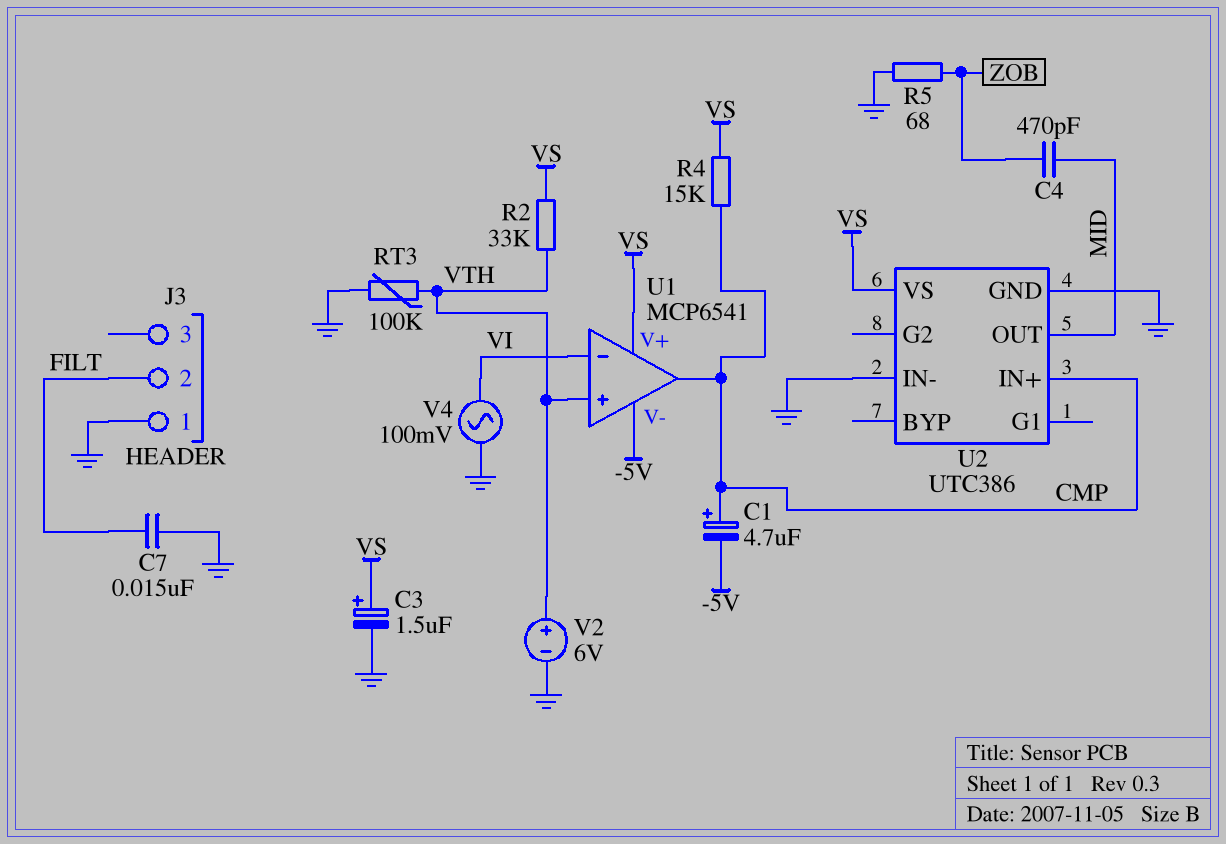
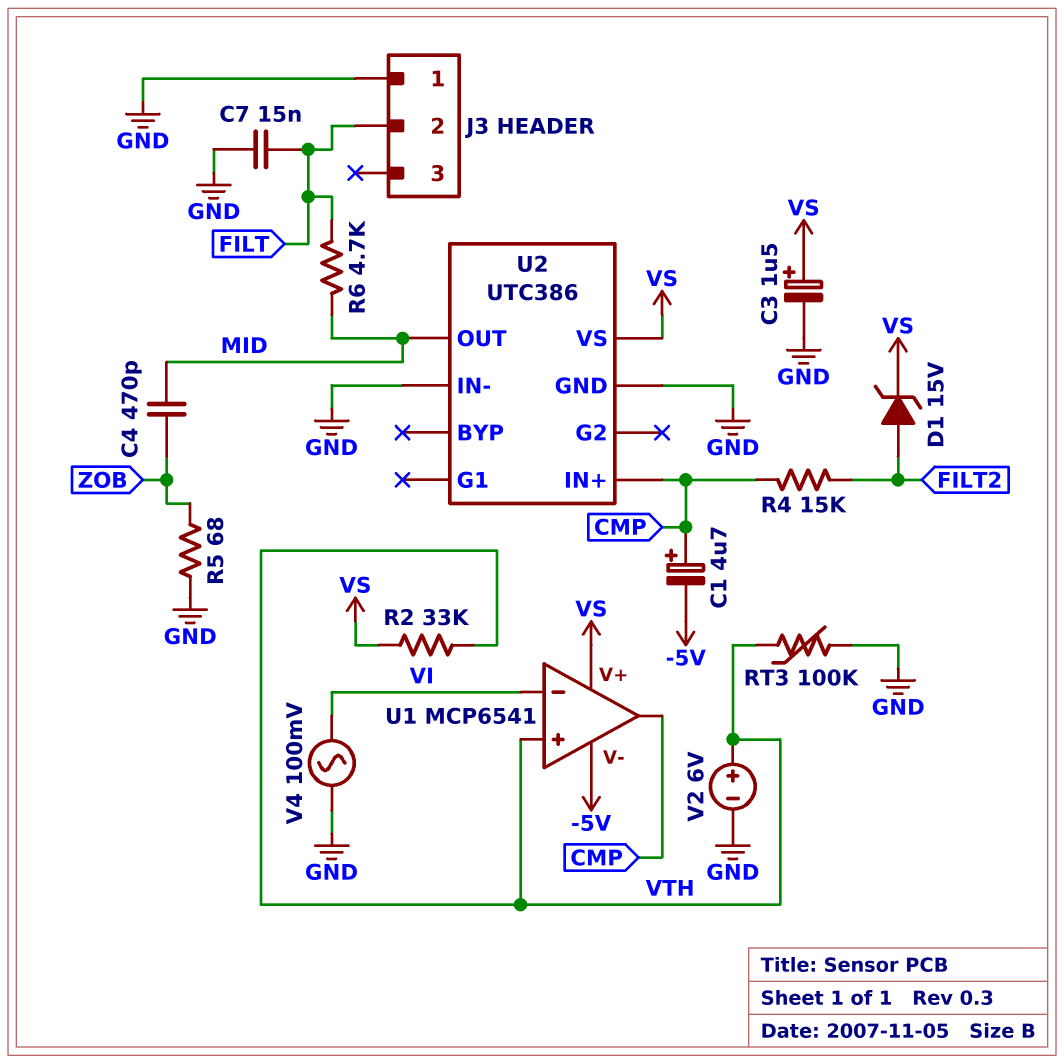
D1: none -> zener 15V (A FILT2, K VS)
R4: 15k (CMP, VS) -> 15k (CMP, FILT2)
R6: none -> 4.7k (FILT, MID)

